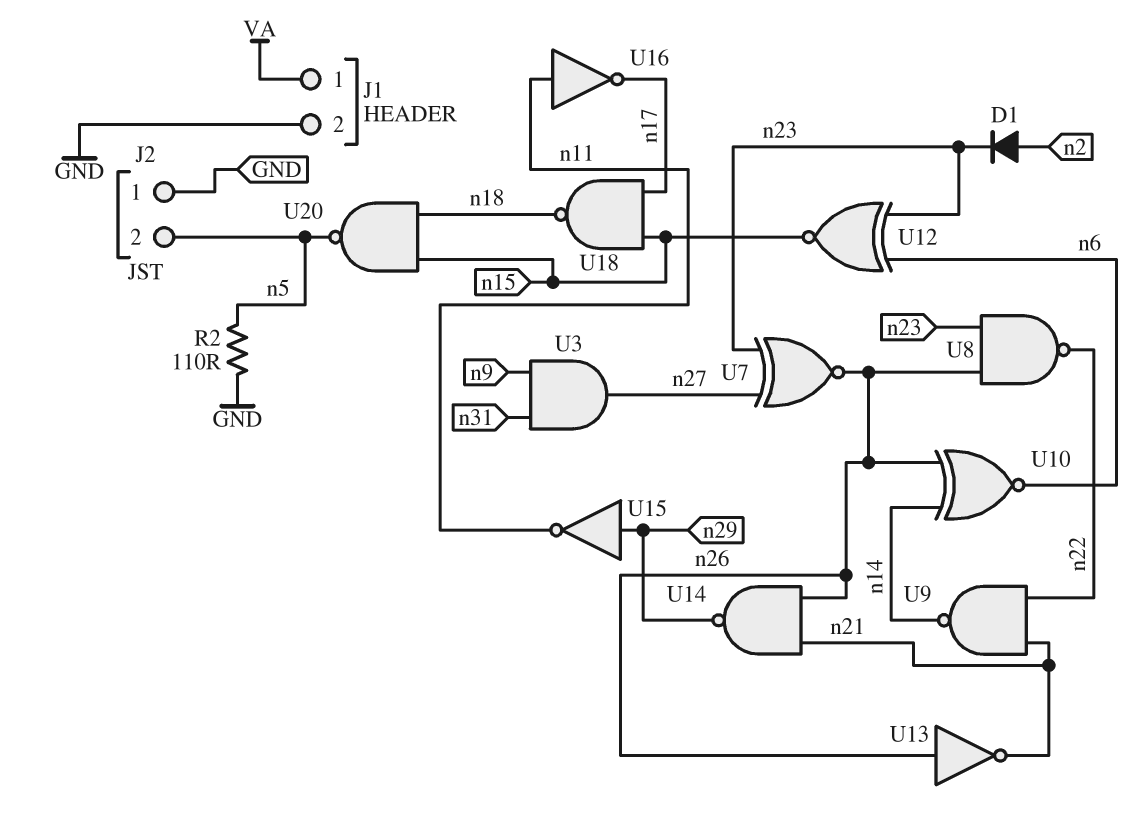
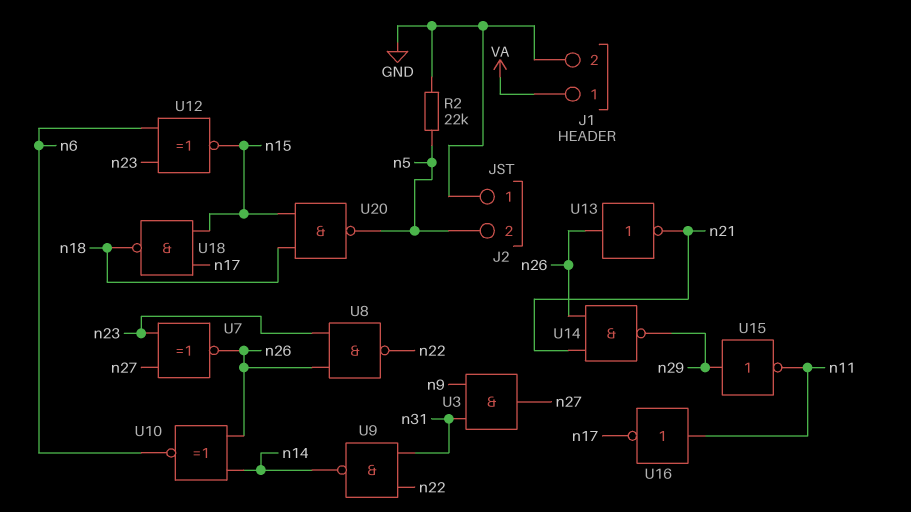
D1: diode (A n2, K n23) -> none
R2: 110 (GND, n5) -> 22k (GND, n5)
U9: NAND (in n21, in n22, out n14) -> NAND (in n22, in n31, out n14)

